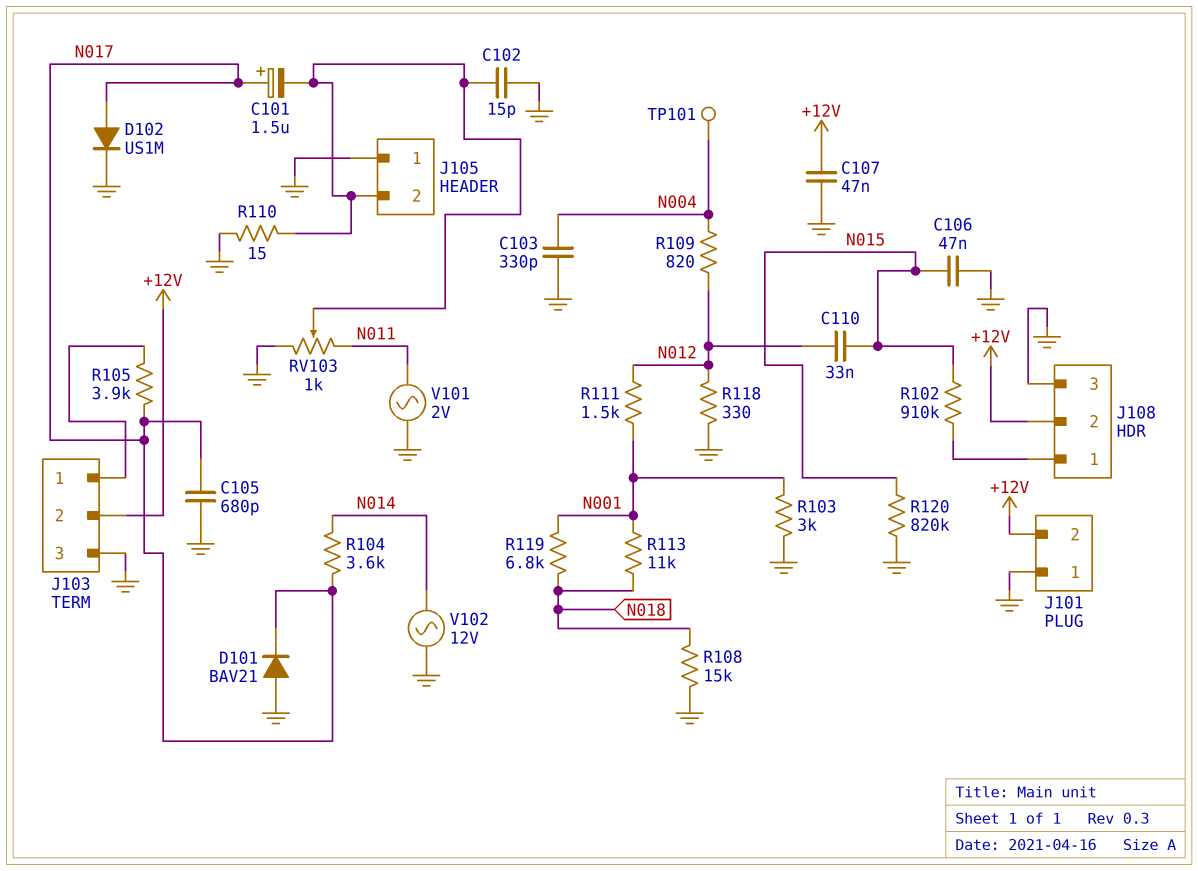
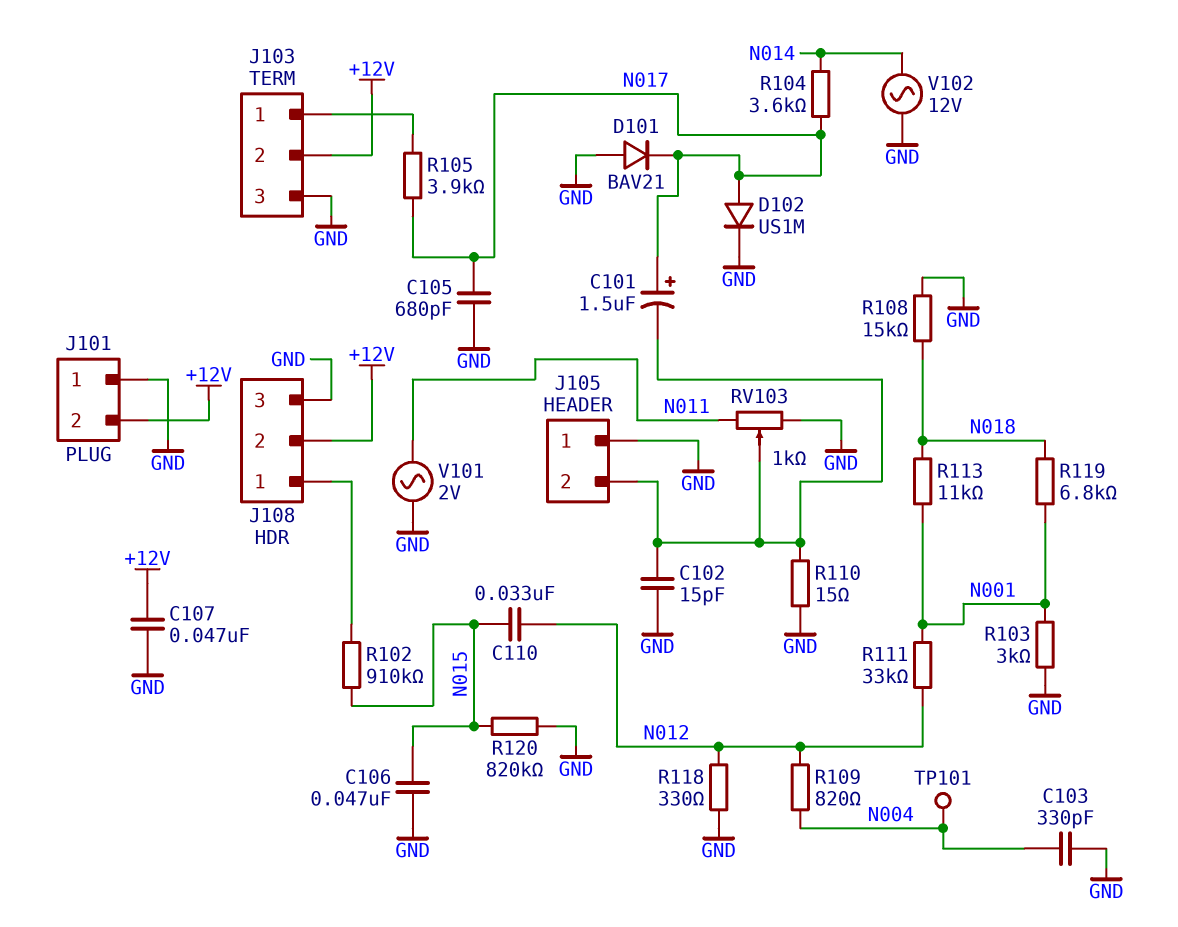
R111: 1.5k (N001, N012) -> 33k (N001, N012)

